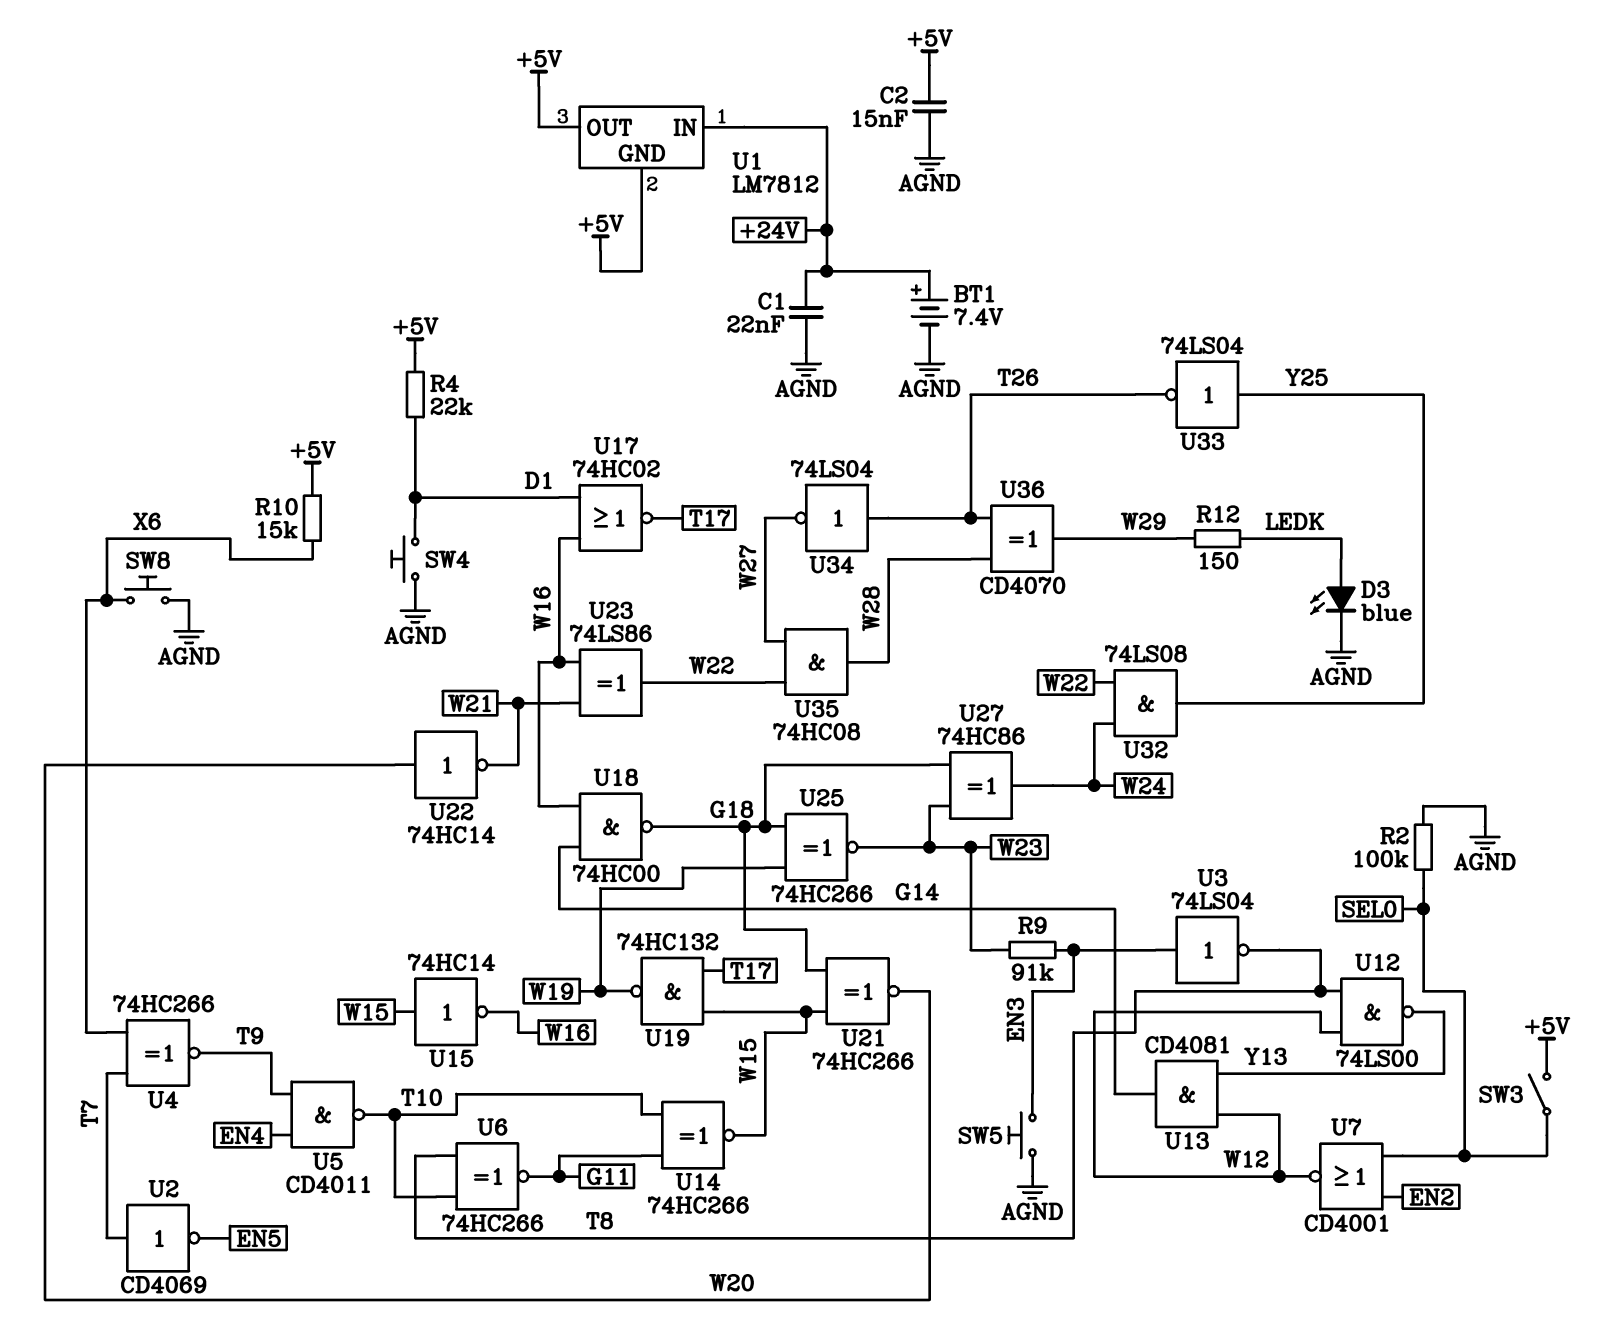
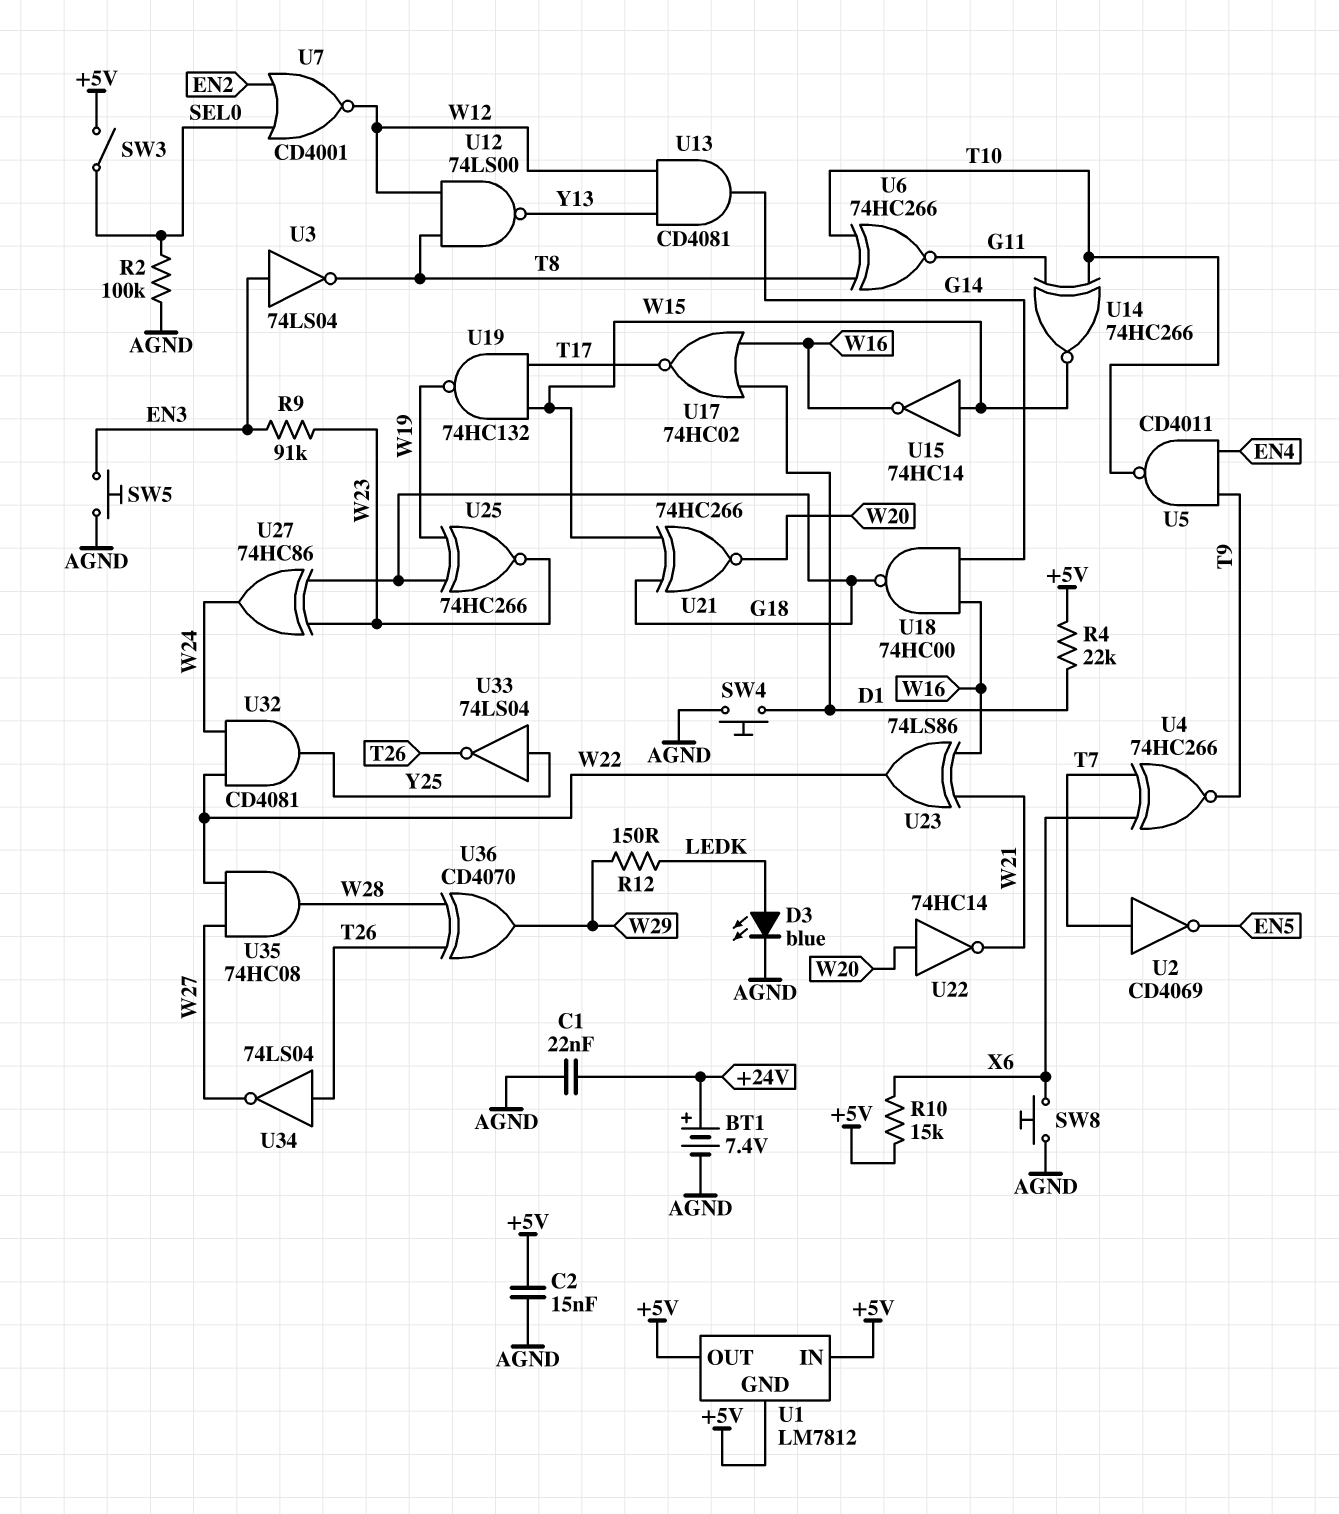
U1 pin IN: +24V -> +5V
U32: AND 74LS08 (in W22, in W24, out Y25) -> AND CD4081 (in W22, in W24, out Y25)

